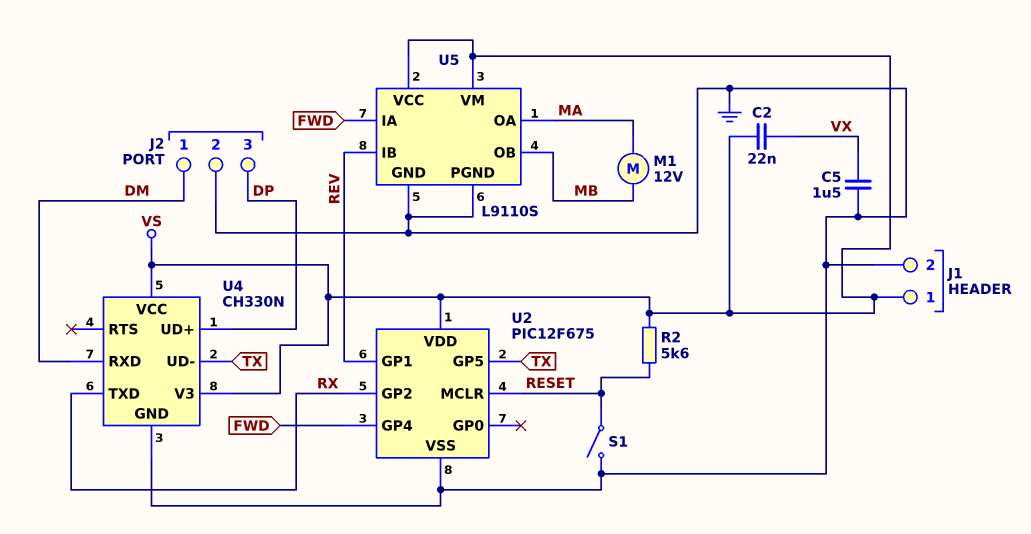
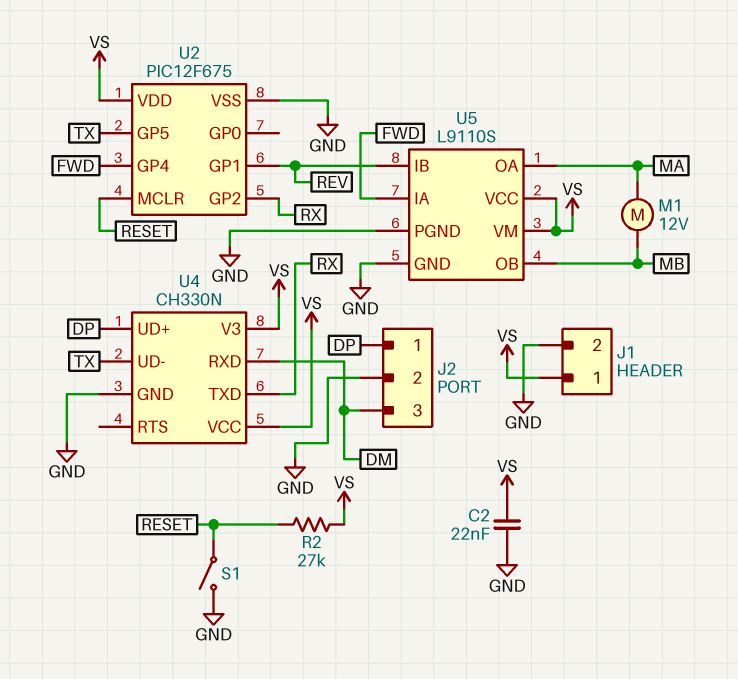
C2: 22nF (VS, VX) -> 22nF (GND, VS)
C5: 1.5uF (GND, VX) -> none
J2 pin 1: DM -> DP
J2 pin 3: DP -> DM
R2: 5.6k (RESET, VS) -> 27k (RESET, VS)

